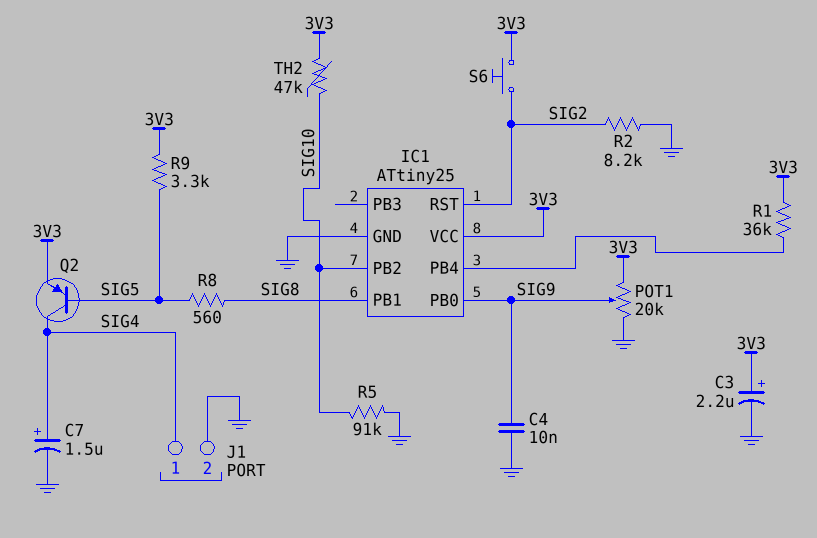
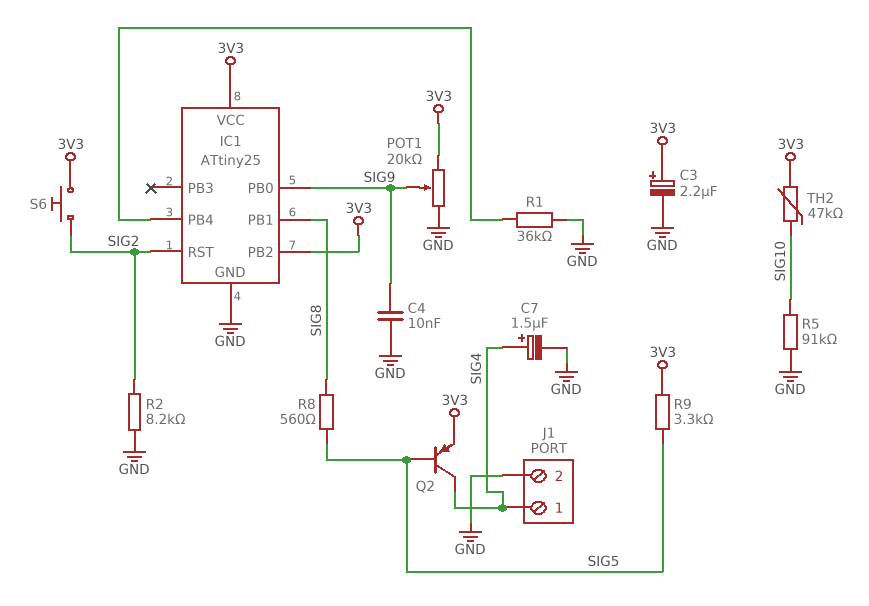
IC1 pin PB2: SIG10 -> 3V3
R1: 36k (3V3, IC1/PB4) -> 36k (GND, IC1/PB4)

